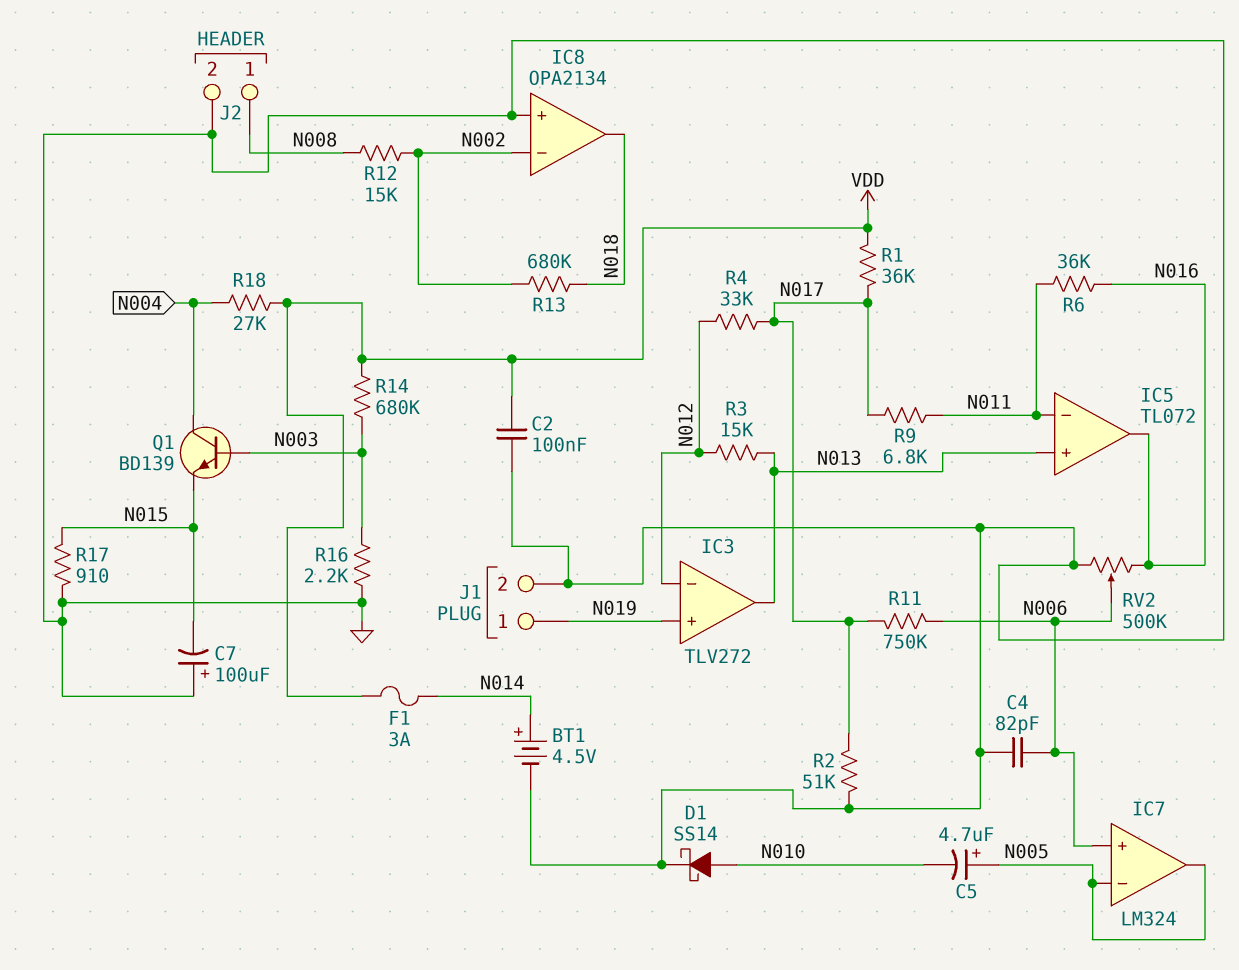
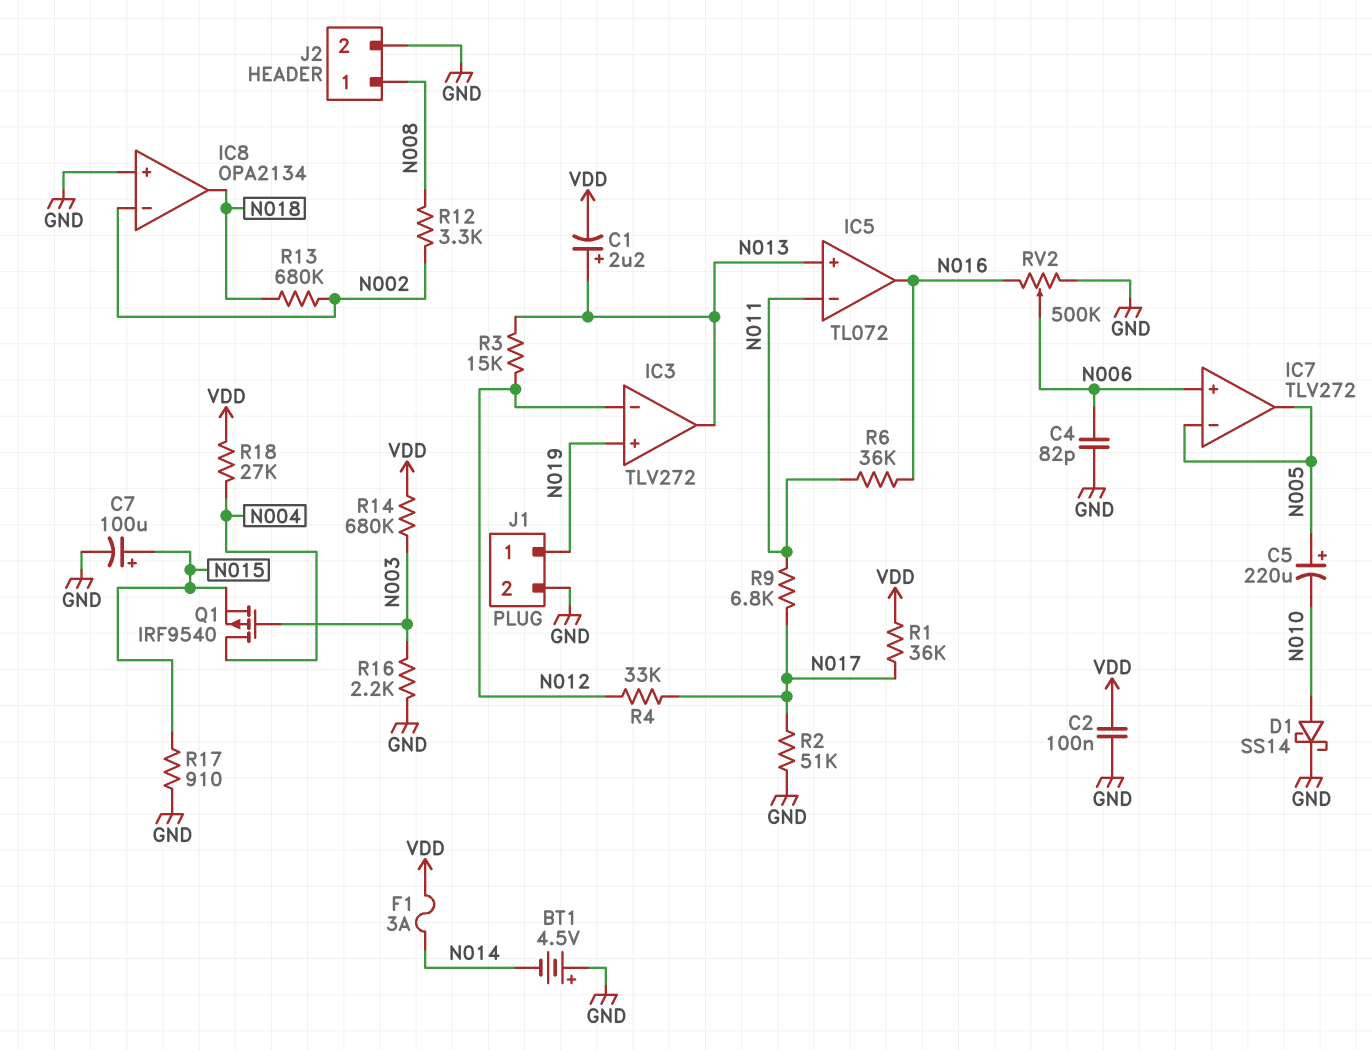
BT1: 4.5V (plus N014, minus GND) -> 4.5V (plus GND, minus N014)
C1: none -> 2.2uF (plus N013, minus VDD)
C5: 4.7uF (plus N005, minus N010) -> 220uF (plus N005, minus N010)
C7: 100uF (plus GND, minus N015) -> 100uF (plus N015, minus GND)
IC7: LM324 -> TLV272
Q1: NPN BD139 (B N003, C N004, E N015) -> PMOS IRF9540 (G N003, D N004, S N015)
R11: 750k (N006, N017) -> none
R12: 15k (N002, N008) -> 3.3k (N002, N008)

